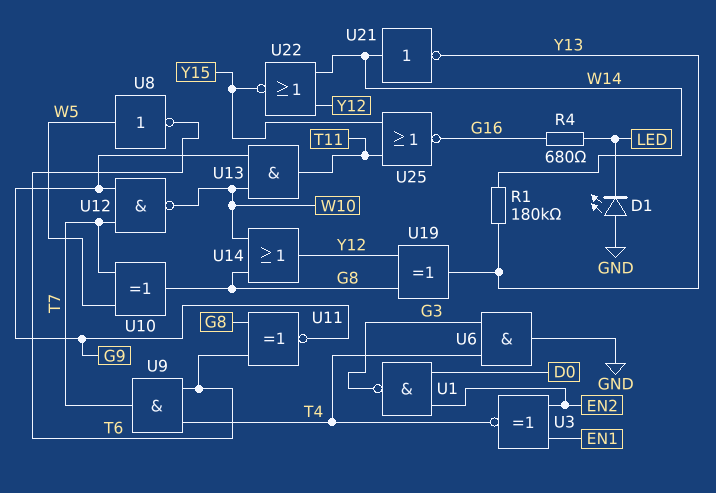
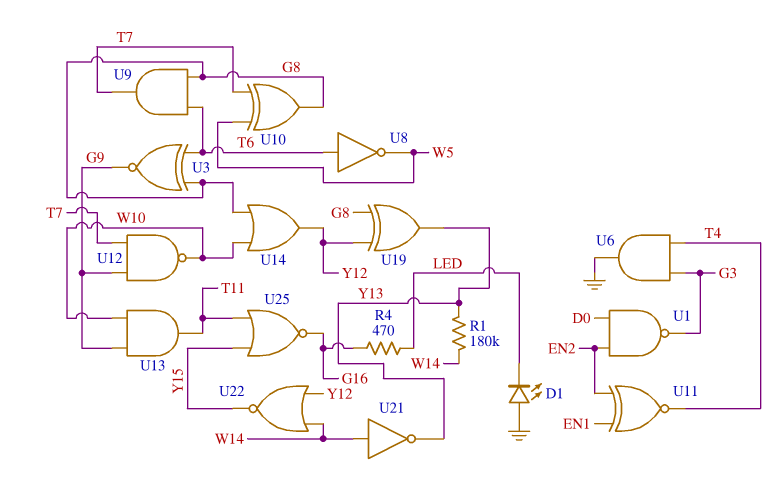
R4: 680 (G16, LED) -> 470 (G16, LED)
U3: XNOR (in EN1, in EN2, out T4) -> XNOR (in G8, in T6, out G9)
U8: NOT (in W5, out T6) -> NOT (in T6, out W5)
U9: AND (in T4, in T6, out T7) -> AND (in G8, in T6, out T7)
U11: XNOR (in G8, in T6, out G9) -> XNOR (in EN1, in EN2, out T4)

